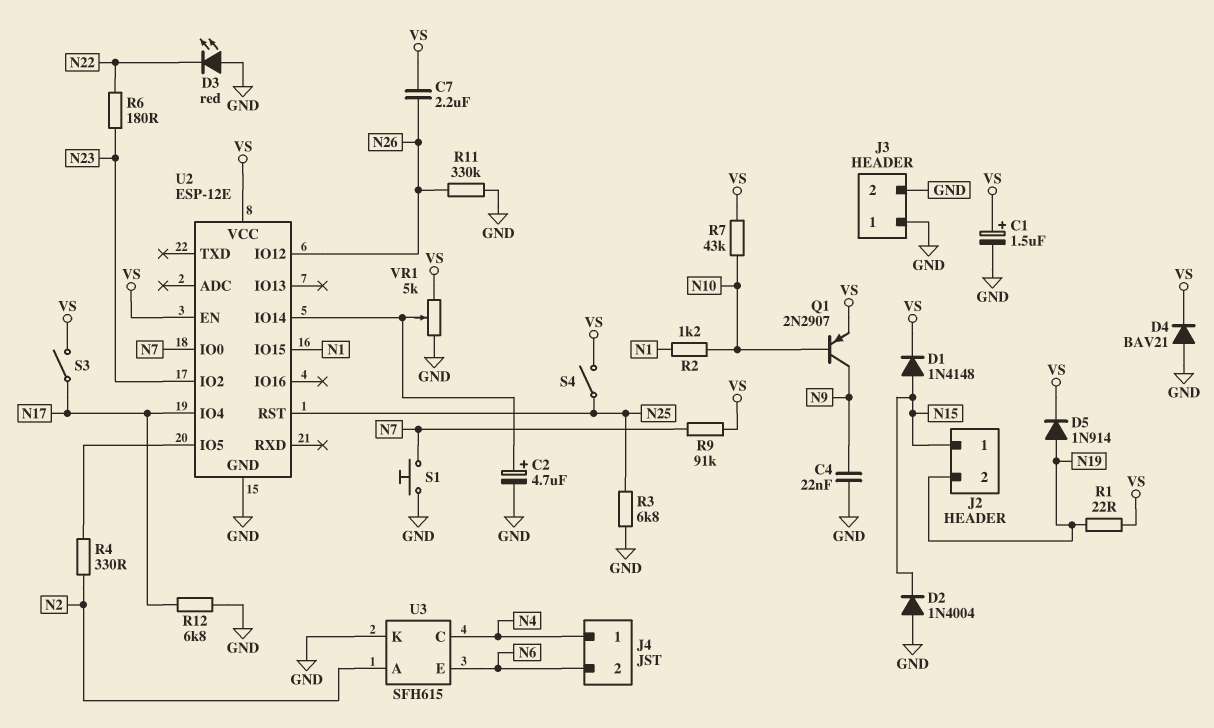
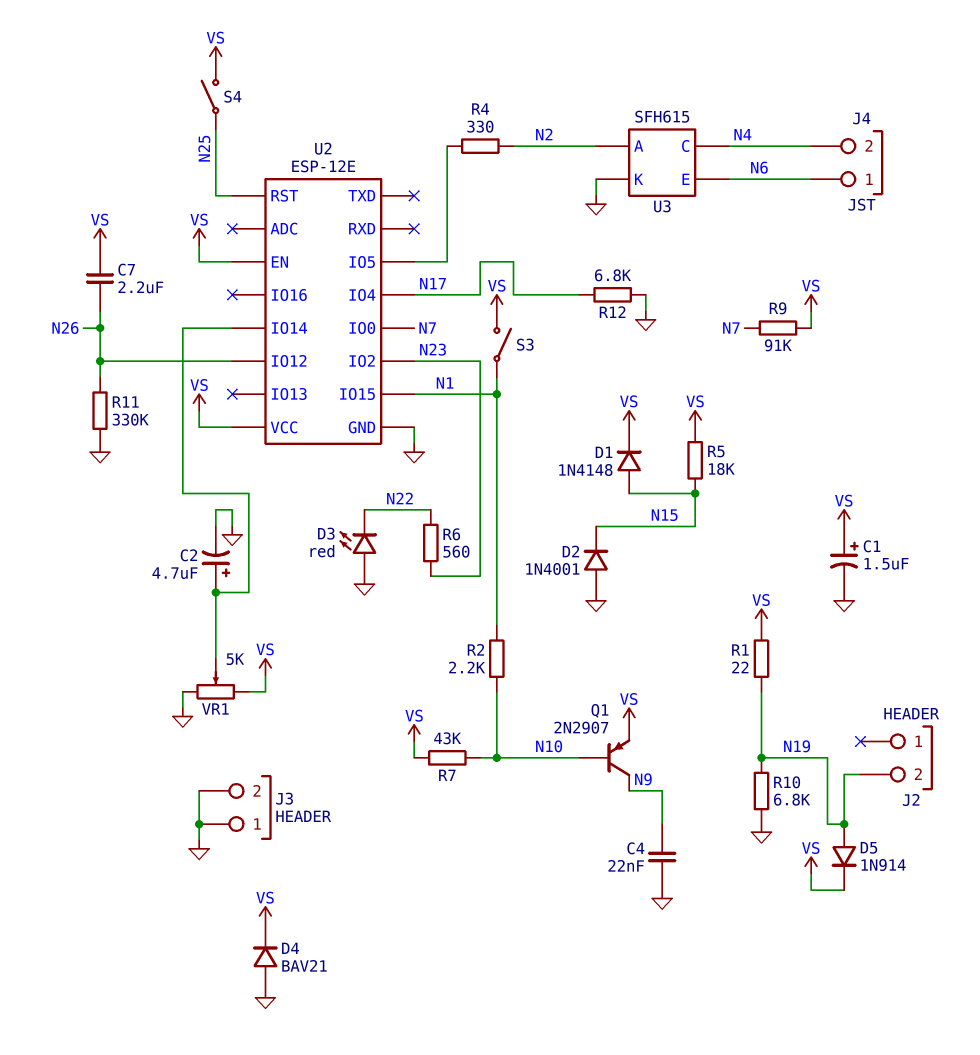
D2: diode 1N4004 (A GND, K N15) -> diode 1N4001 (A GND, K N15)
J2 pin 1: N15 -> none
J4 pin 1: N4 -> N6
J4 pin 2: N6 -> N4
R2: 1.2k (N1, N10) -> 2.2k (N1, N10)
R3: 6.8k (GND, N25) -> none
R5: none -> 18k (N15, VS)
R6: 180 (N22, N23) -> 560 (N22, N23)
R10: none -> 6.8k (GND, N19)
S1: button (GND, N7) -> none
S3: switch (N17, VS) -> switch (N1, VS)

